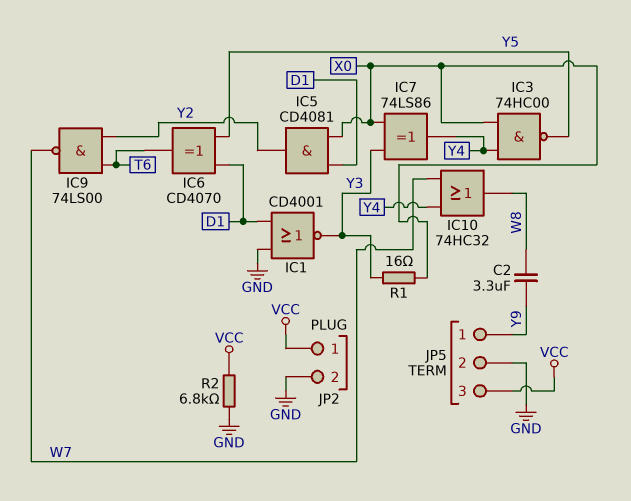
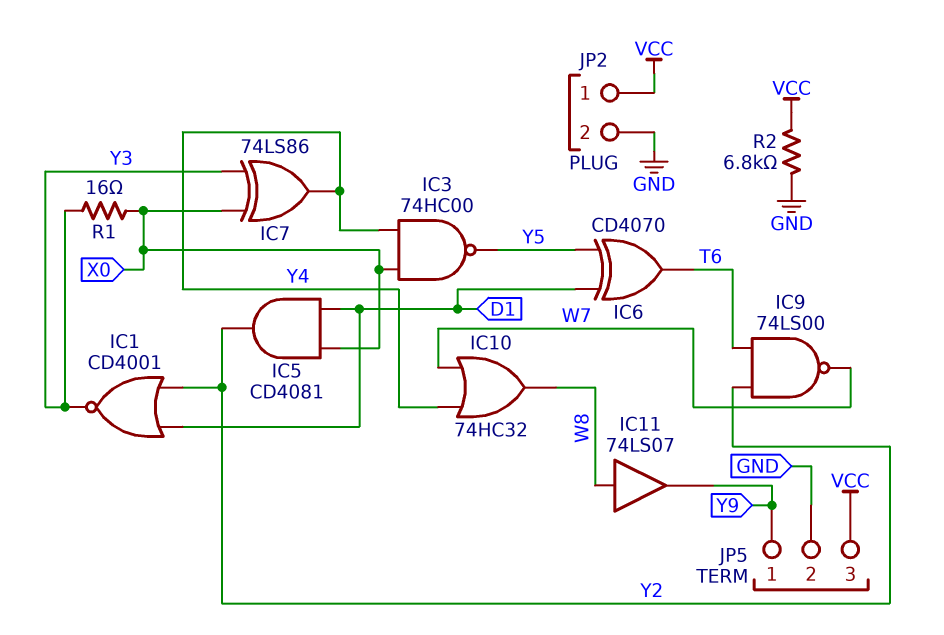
C2: 3.3uF (W8, Y9) -> none
IC1: NOR CD4001 (in D1, in GND, out Y3) -> NOR CD4001 (in D1, in Y2, out Y3)
IC11: none -> buffer 74LS07 (in W8, out Y9)

